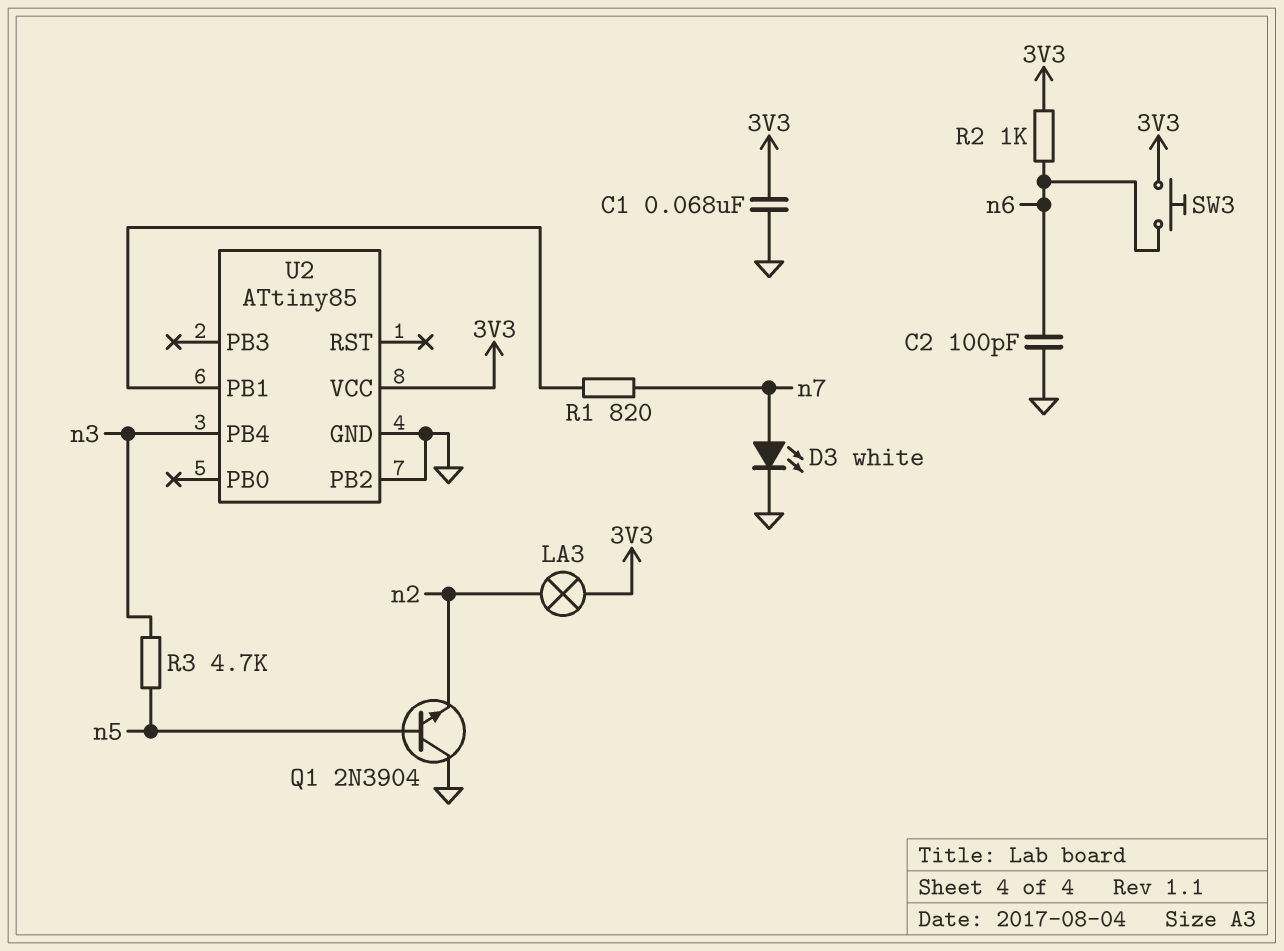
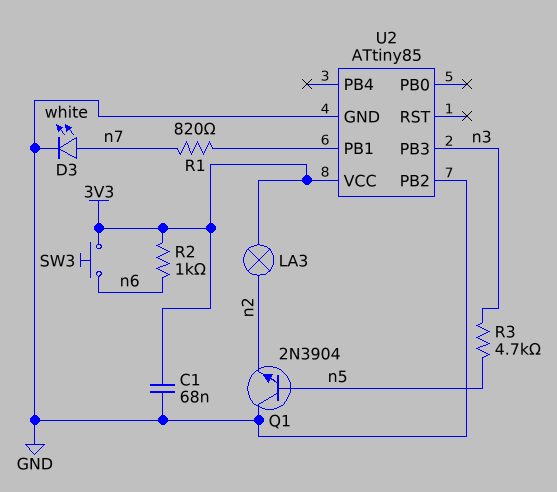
C2: 100pF (GND, n6) -> none
U2 pin PB3: none -> n3
U2 pin PB4: n3 -> none

